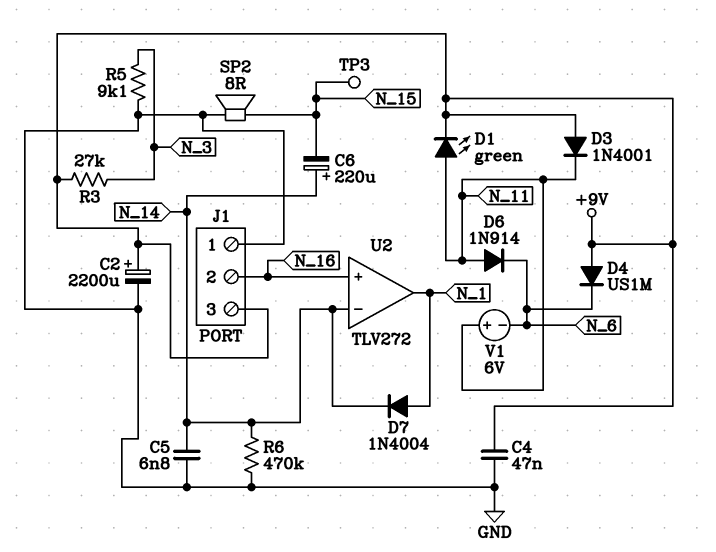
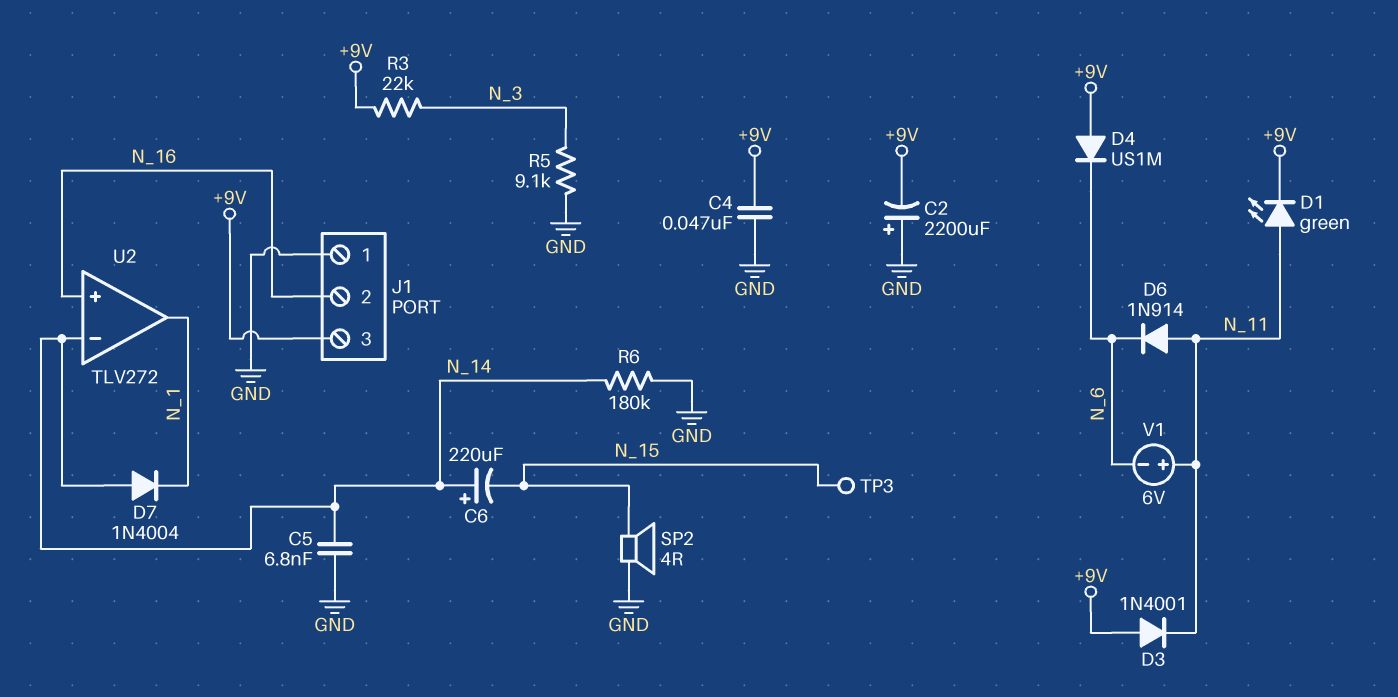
C2: 2200uF (plus +9V, minus GND) -> 2200uF (plus GND, minus +9V)
D7: diode 1N4004 (A N_1, K N_14) -> diode 1N4004 (A N_14, K N_1)
R3: 27k (+9V, N_3) -> 22k (+9V, N_3)
R6: 470k (GND, N_14) -> 180k (GND, N_14)
SP2: speaker 8R (GND, N_15) -> speaker 4R (GND, N_15)

